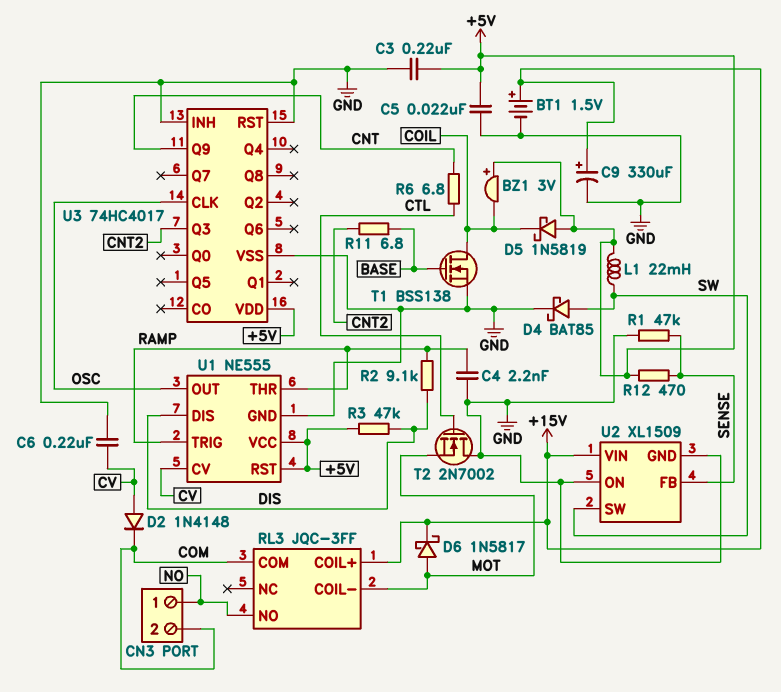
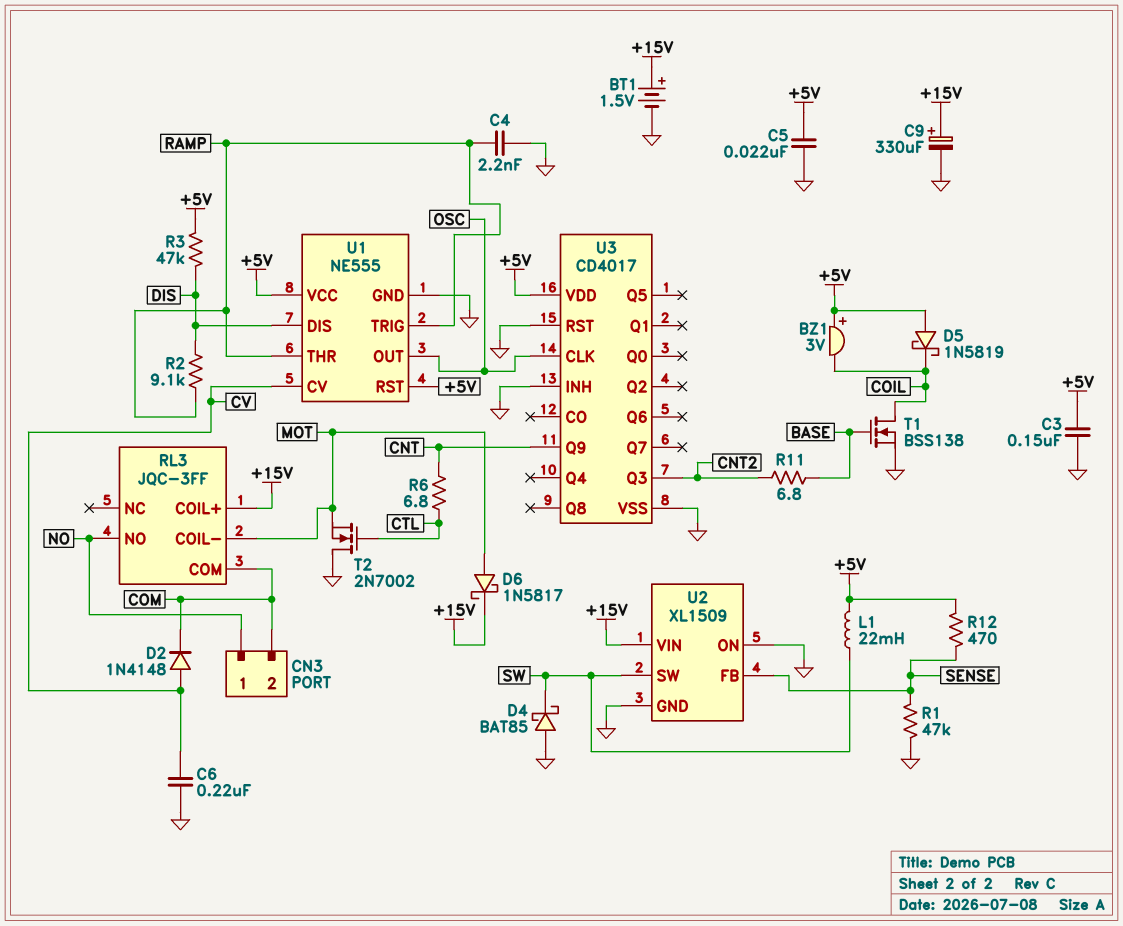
C3: 220nF (+5V, GND) -> 150nF (+5V, GND)
D4: schottky BAT85 (A SW, K GND) -> schottky BAT85 (A GND, K SW)
U3: 74HC4017 -> CD4017

